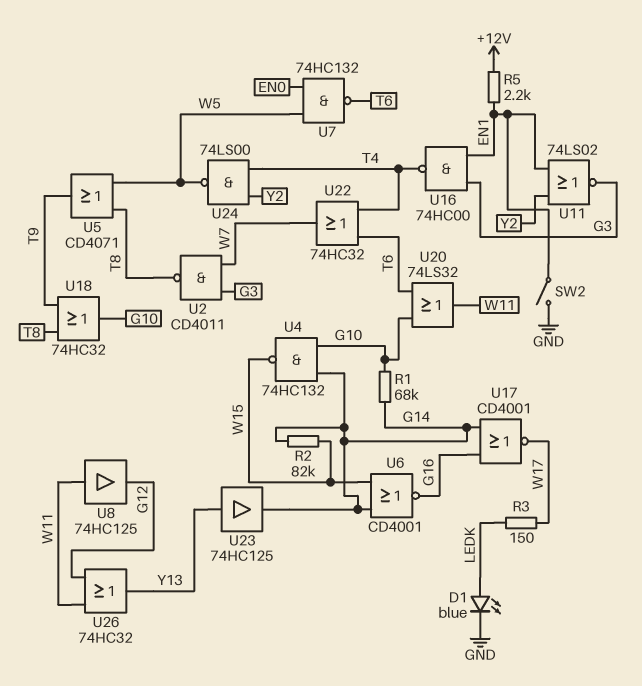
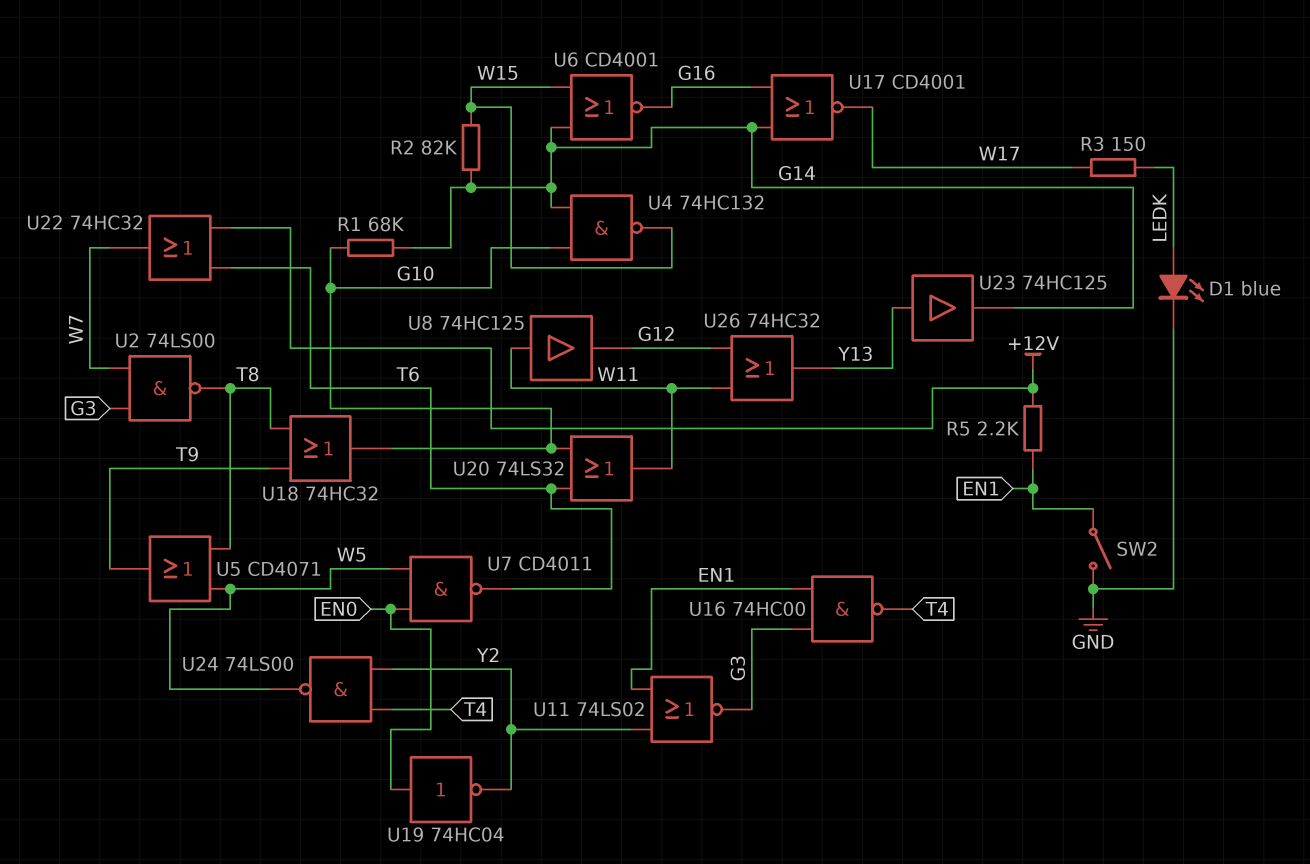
U2: NAND CD4011 (in G3, in W7, out T8) -> NAND 74LS00 (in G3, in W7, out T8)
U7: NAND 74HC132 (in EN0, in W5, out T6) -> NAND CD4011 (in EN0, in W5, out T6)
U19: none -> NOT 74HC04 (in EN0, out Y2)
U22: OR 74HC32 (in T4, in T6, out W7) -> OR 74HC32 (in +12V, in T6, out W7)

